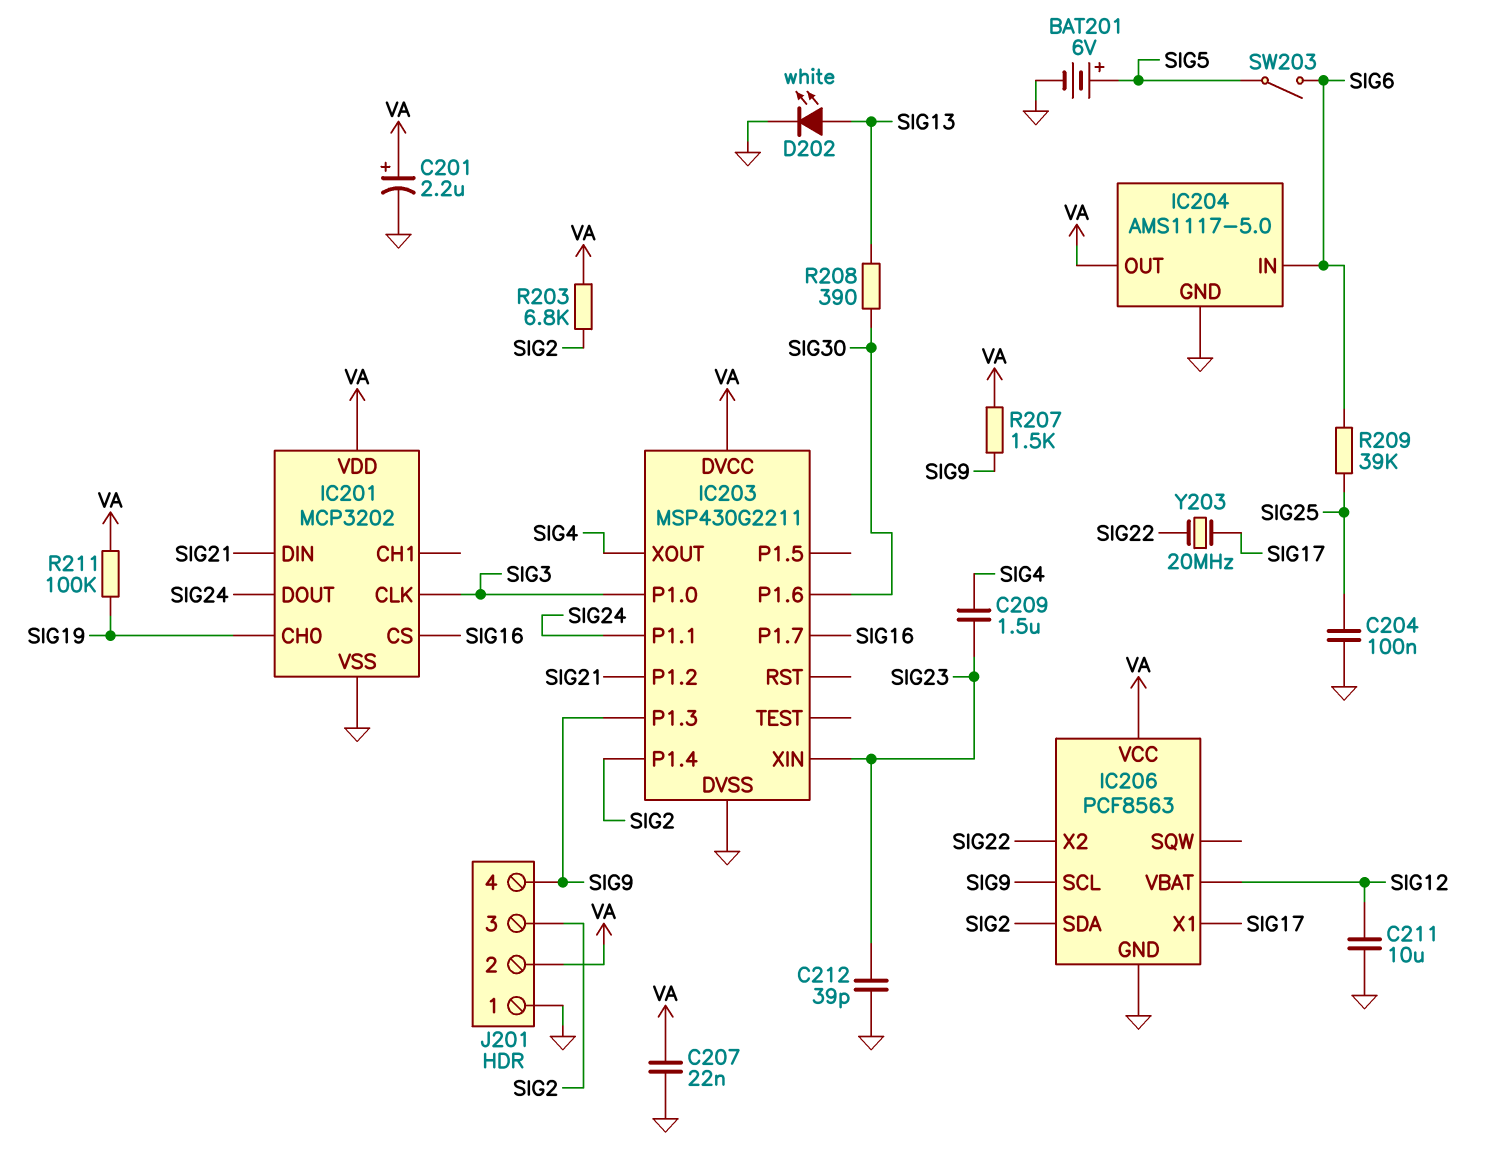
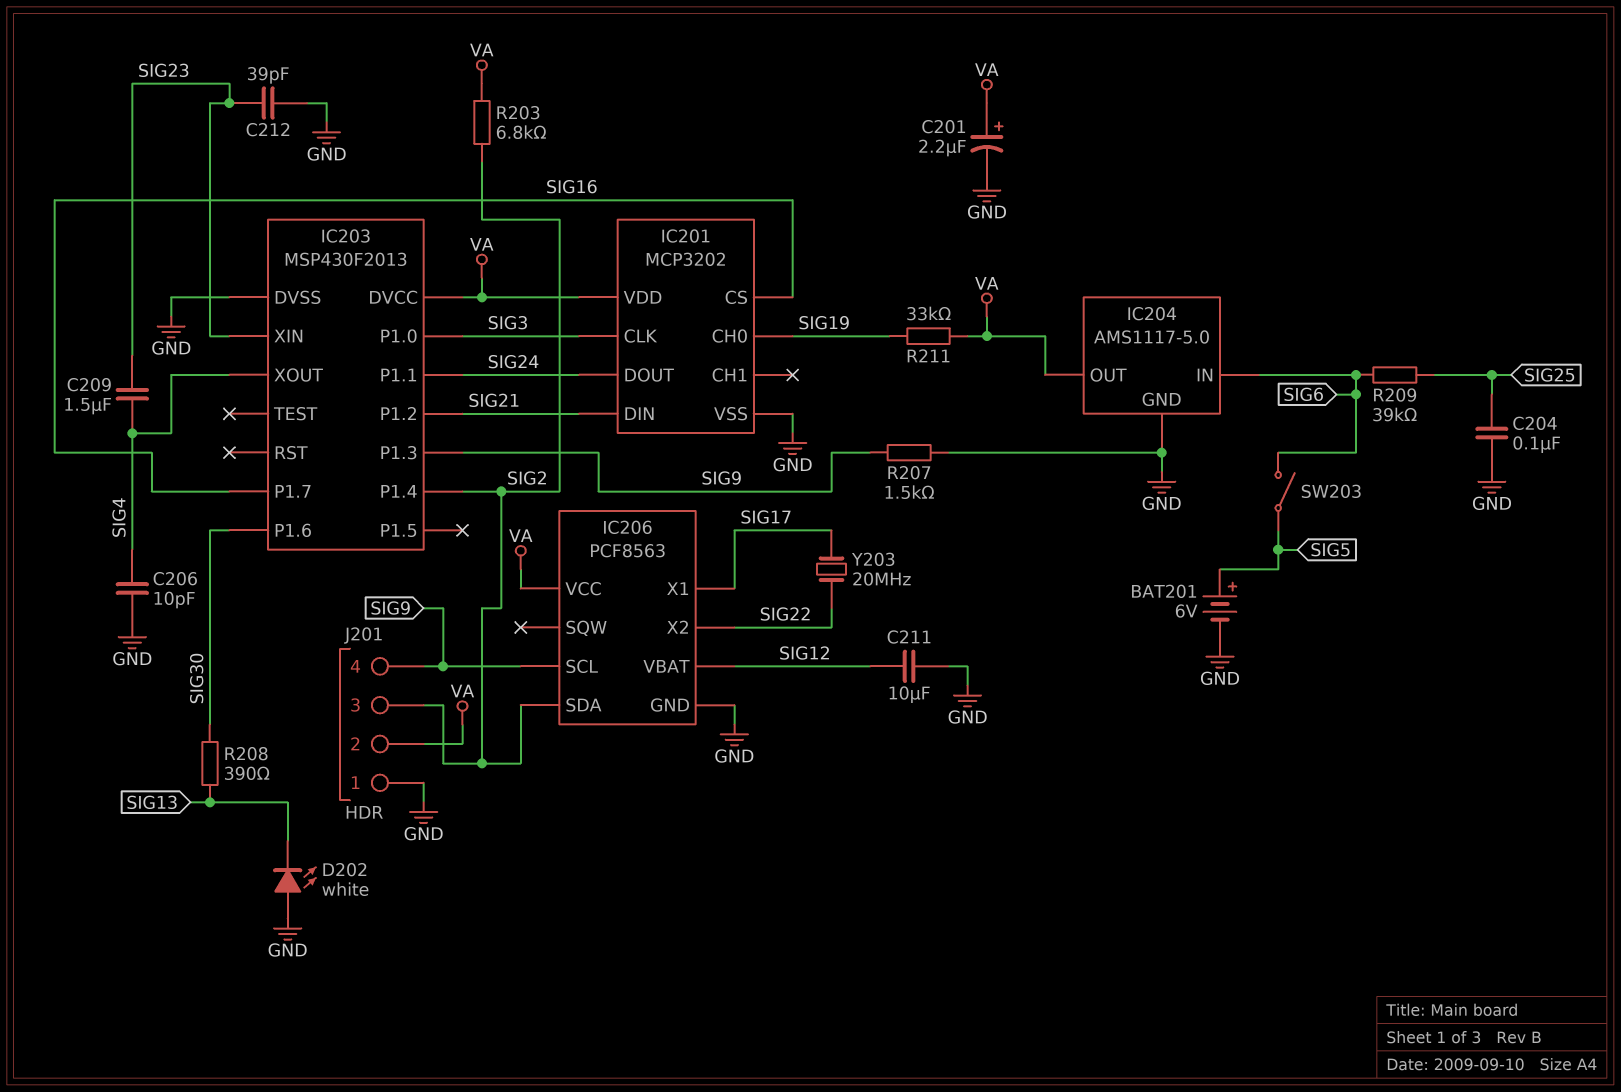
C206: none -> 10pF (GND, SIG4)
C207: 22nF (GND, VA) -> none
D202: LED white (A SIG13, K GND) -> LED white (A GND, K SIG13)
IC203: MSP430G2211 -> MSP430F2013
R207: 1.5k (SIG9, VA) -> 1.5k (GND, SIG9)
R211: 100k (SIG19, VA) -> 33k (SIG19, VA)

